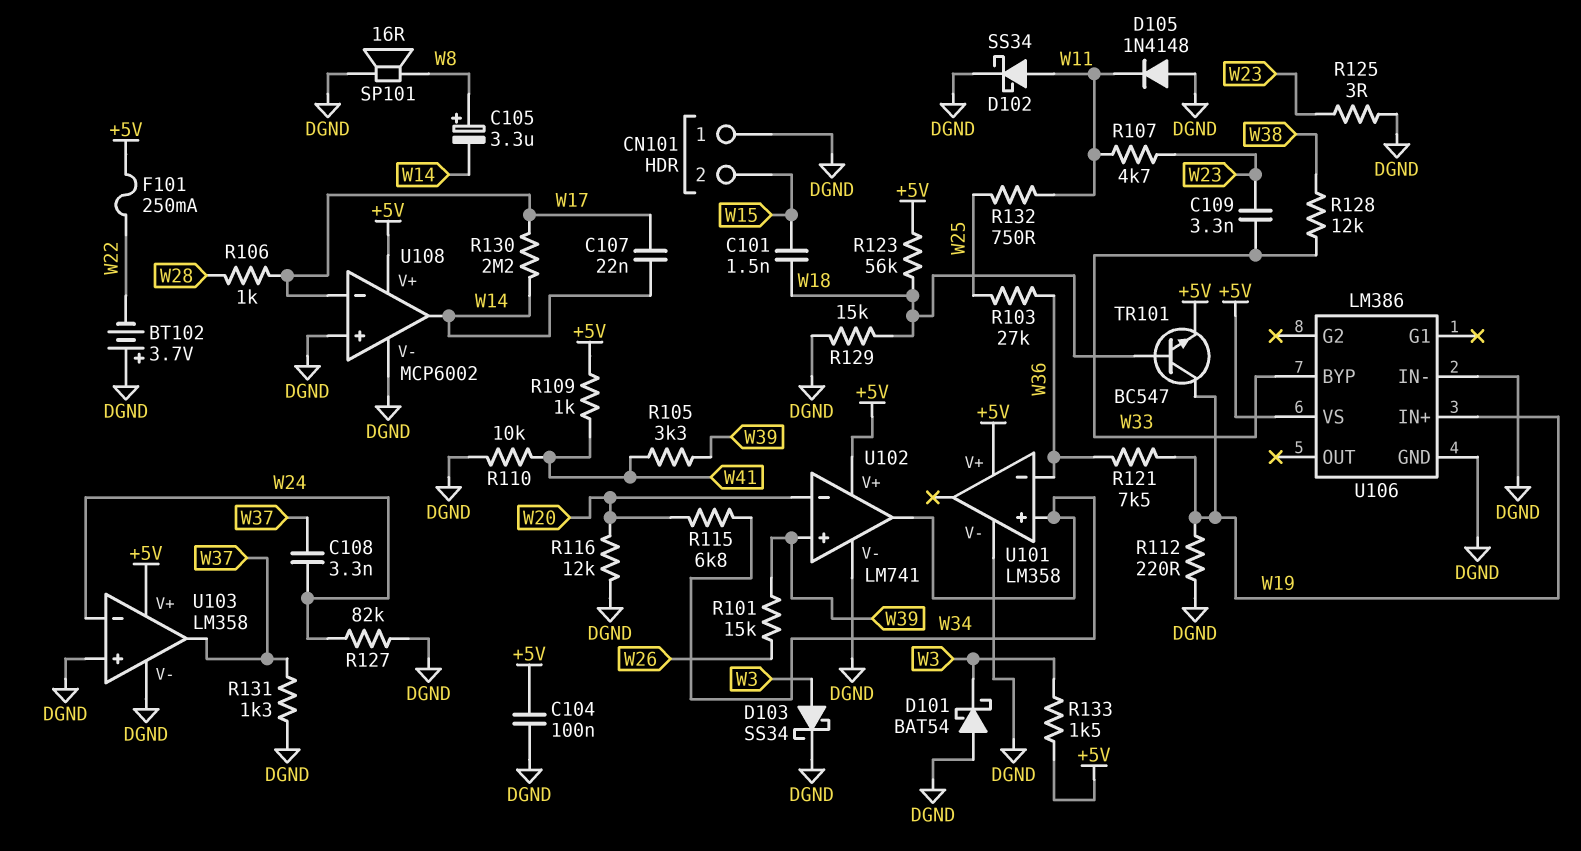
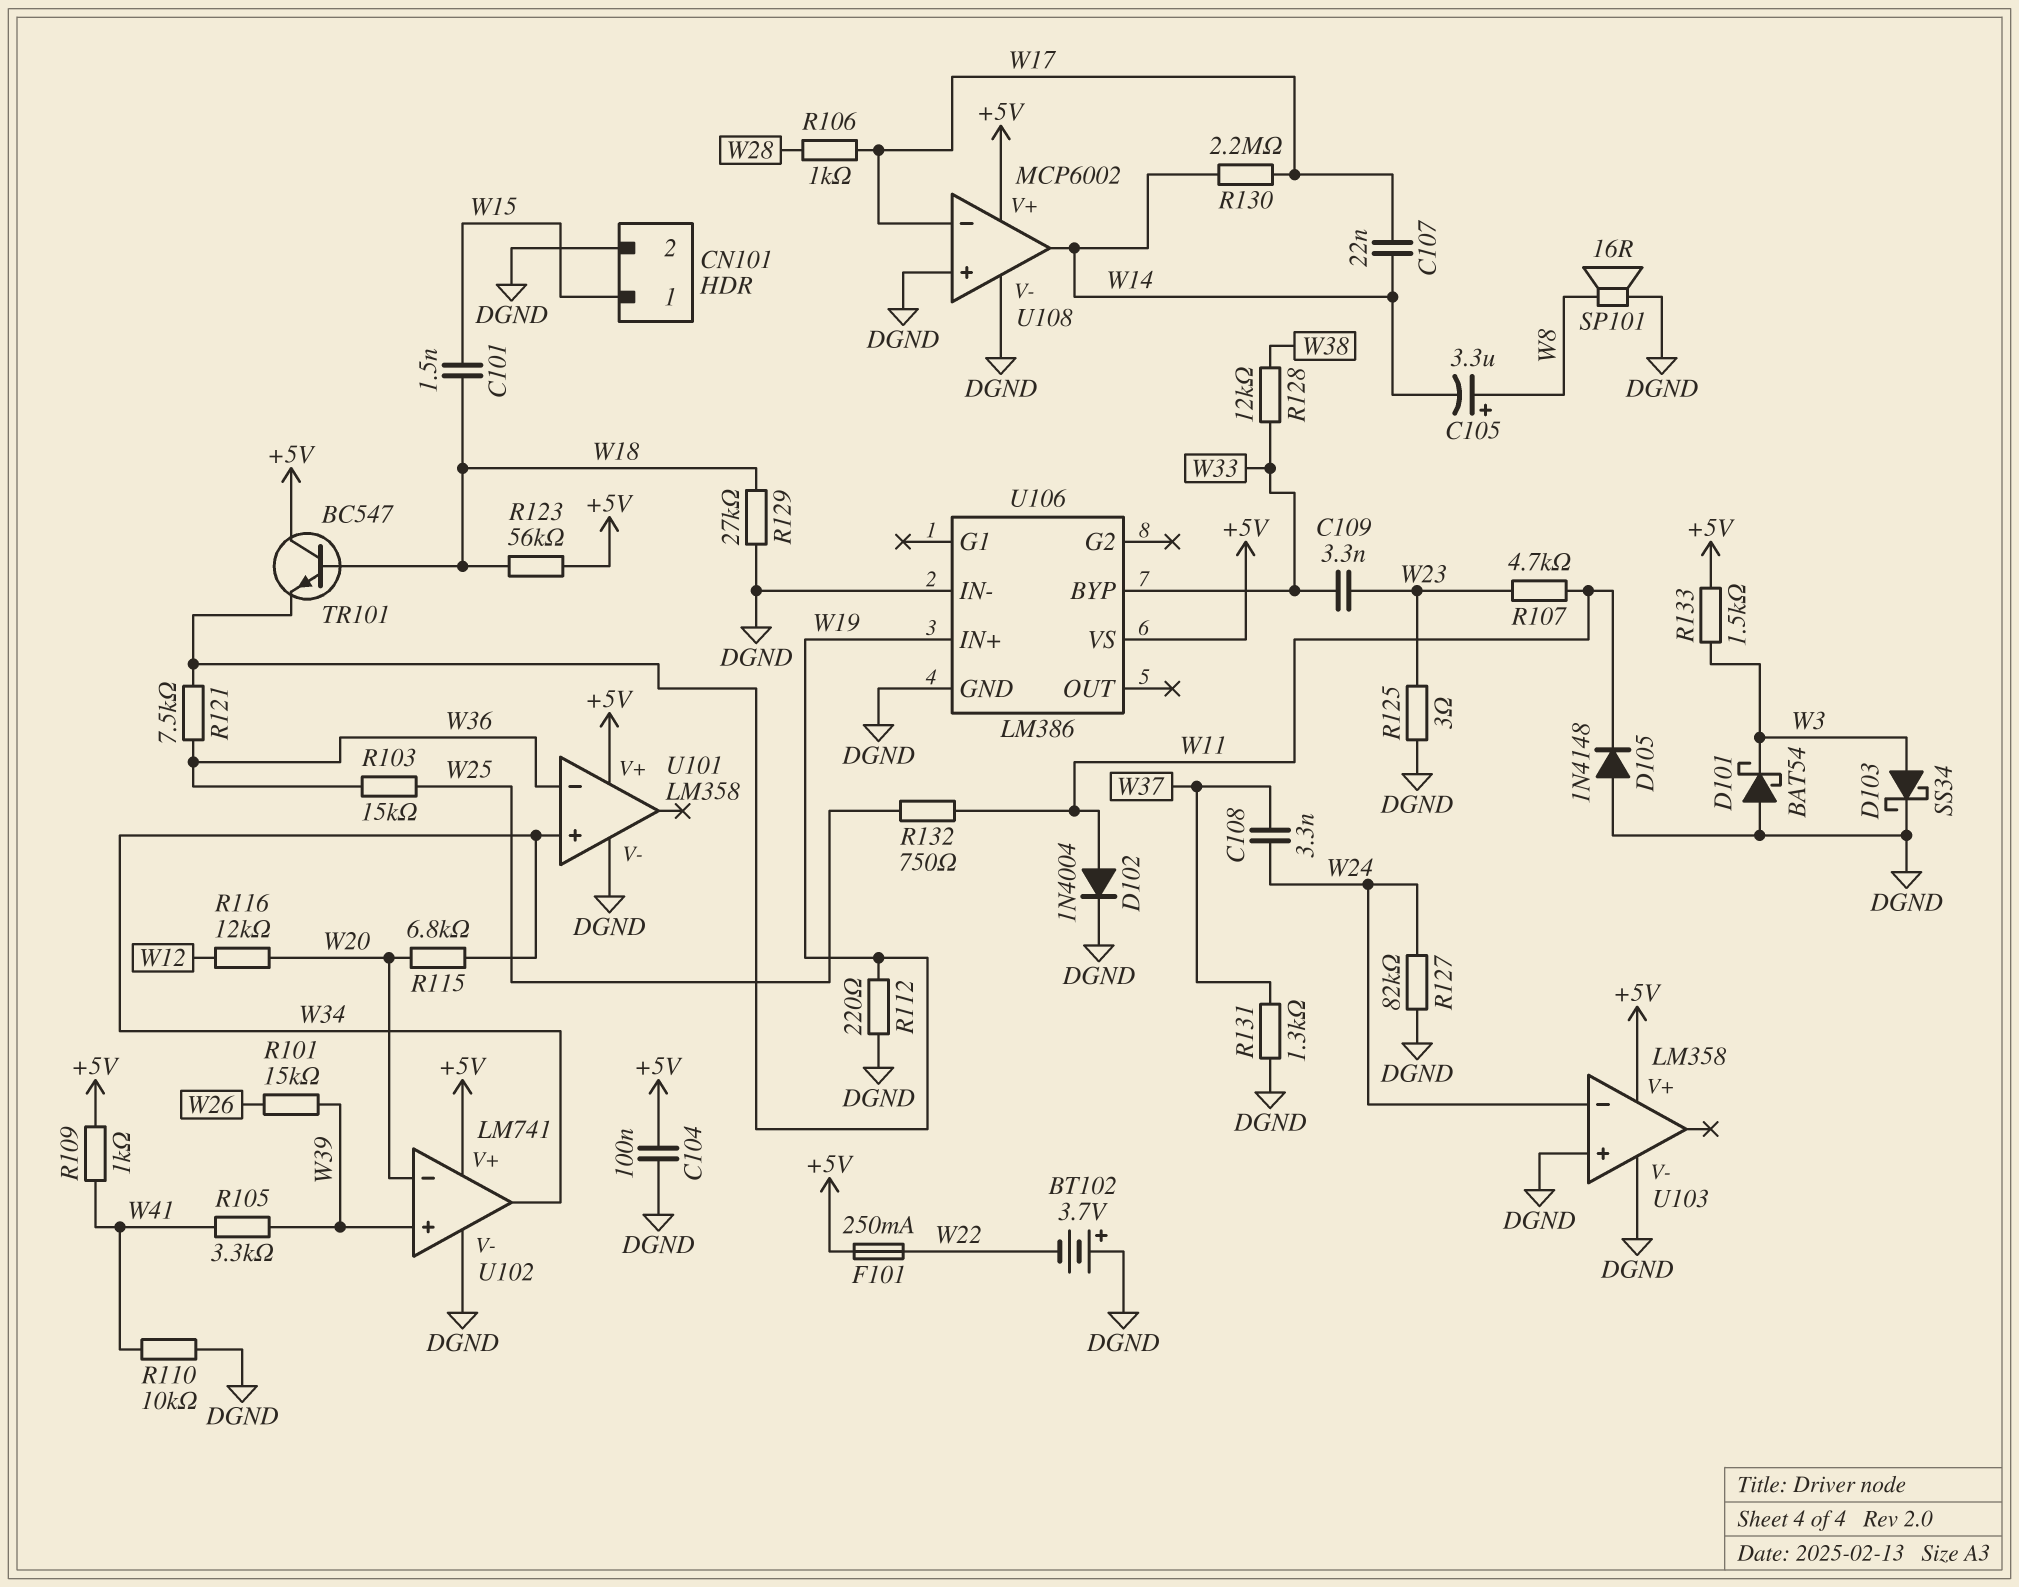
CN101 pin 1: DGND -> W15
CN101 pin 2: W15 -> DGND
D102: schottky SS34 (A W11, K DGND) -> diode 1N4004 (A W11, K DGND)
R103: 27k (W25, W36) -> 15k (W25, W36)
R116: 12k (DGND, W20) -> 12k (W12, W20)
R129: 15k (DGND, W18) -> 27k (DGND, W18)
TR101: NPN BC547 (B W18, C W19, E +5V) -> NPN BC547 (B W18, C +5V, E W19)
U103 pin out: W37 -> none

